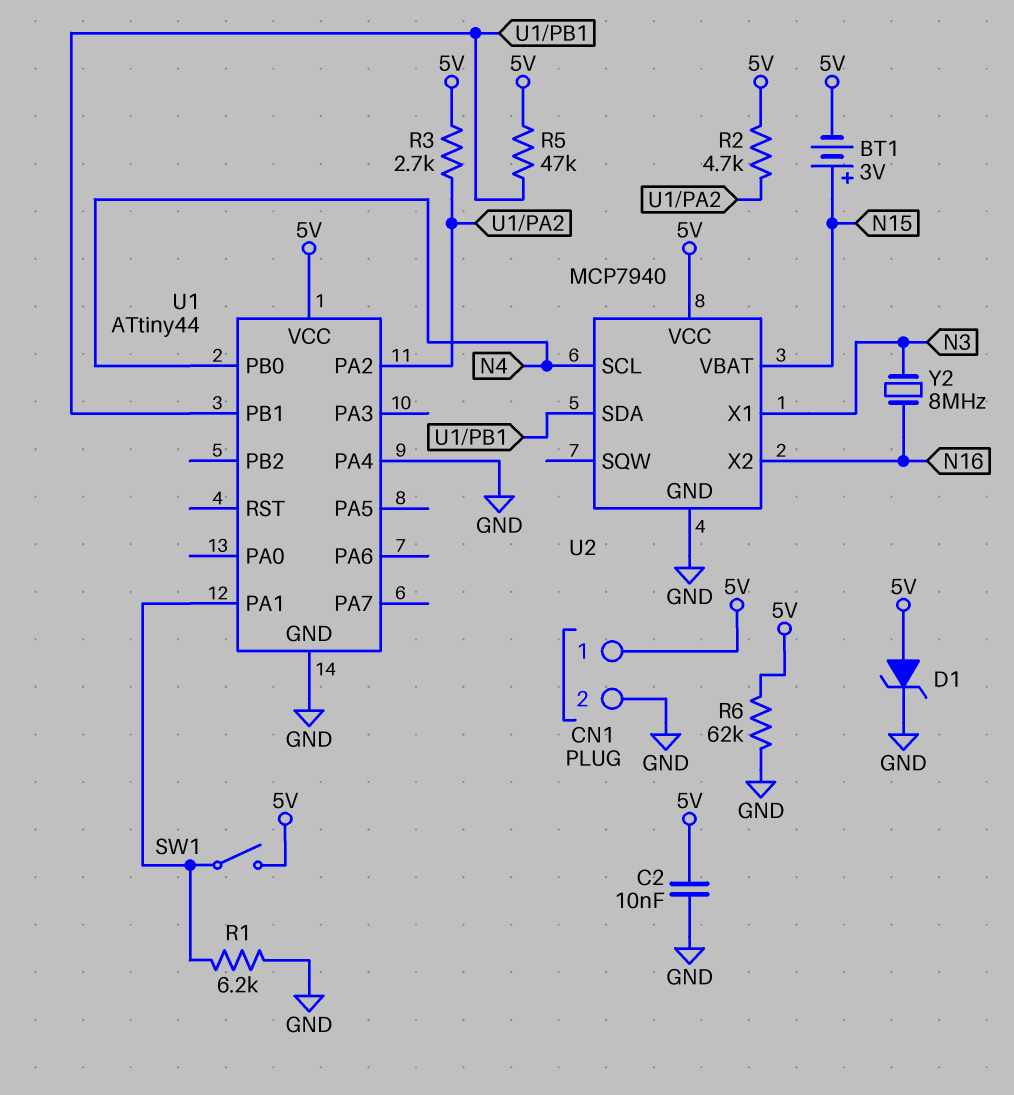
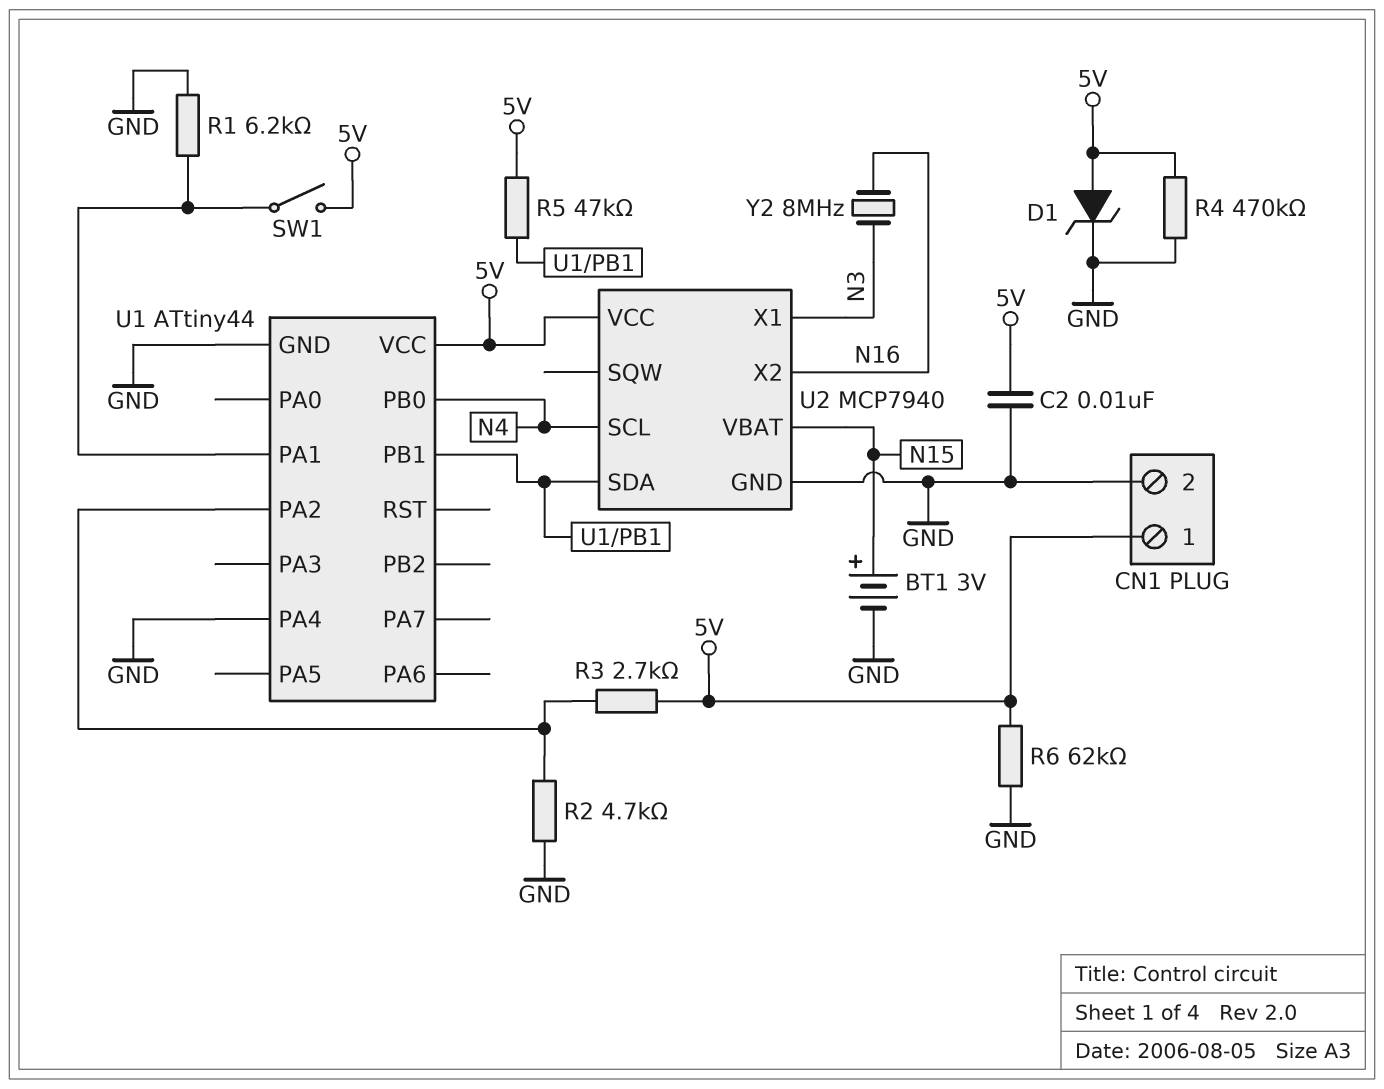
BT1: 3V (plus N15, minus 5V) -> 3V (plus N15, minus GND)
R2: 4.7k (5V, U1/PA2) -> 4.7k (GND, U1/PA2)
R4: none -> 470k (5V, GND)

